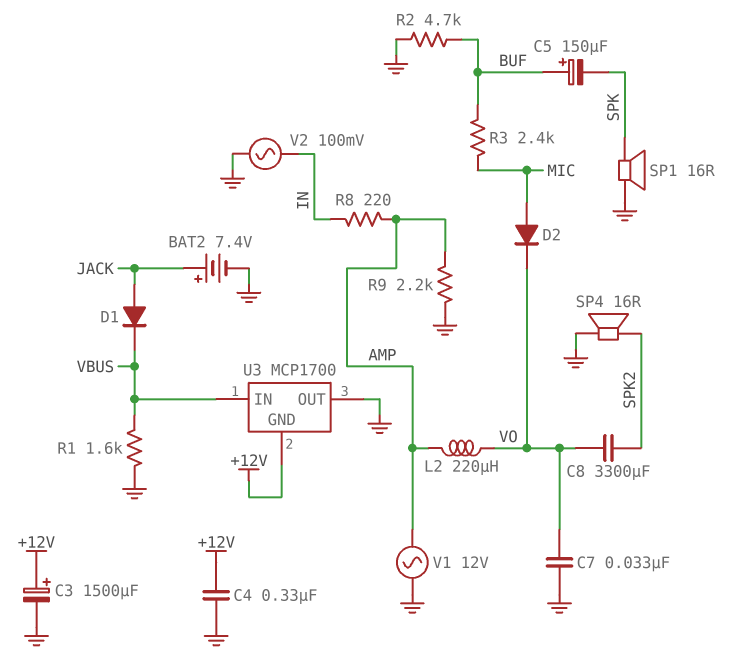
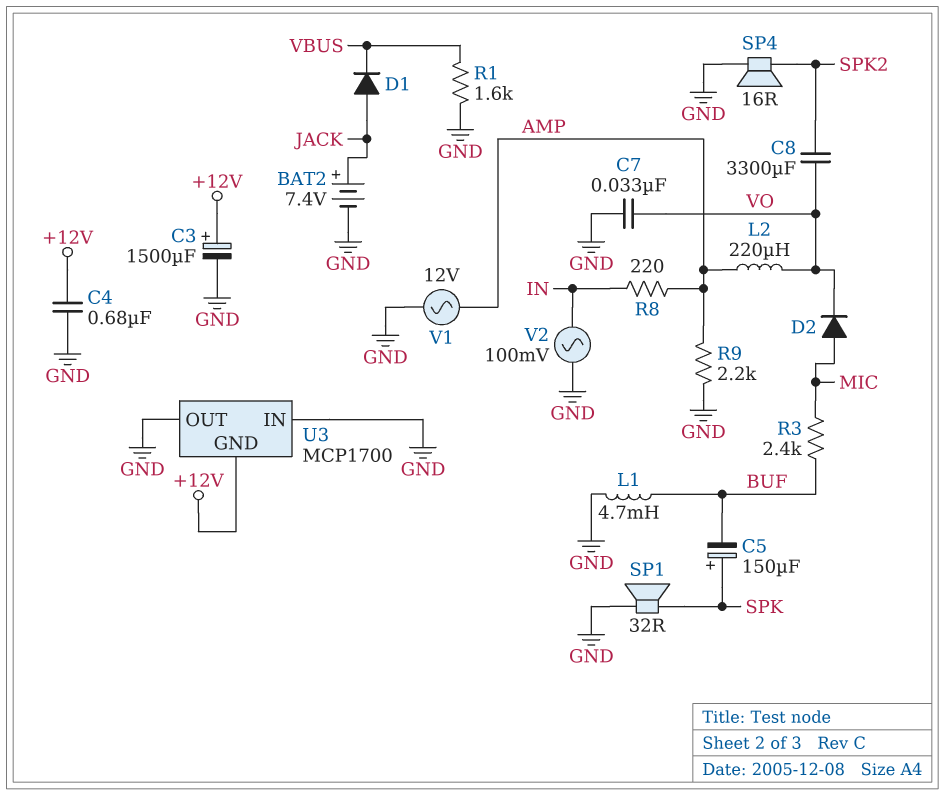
C4: 330nF (+12V, GND) -> 680nF (+12V, GND)
C5: 150uF (plus BUF, minus SPK) -> 150uF (plus SPK, minus BUF)
L1: none -> 4.7mH (BUF, GND)
R2: 4.7k (BUF, GND) -> none
SP1: speaker 16R (GND, SPK) -> speaker 32R (GND, SPK)
U3 pin IN: VBUS -> GND

